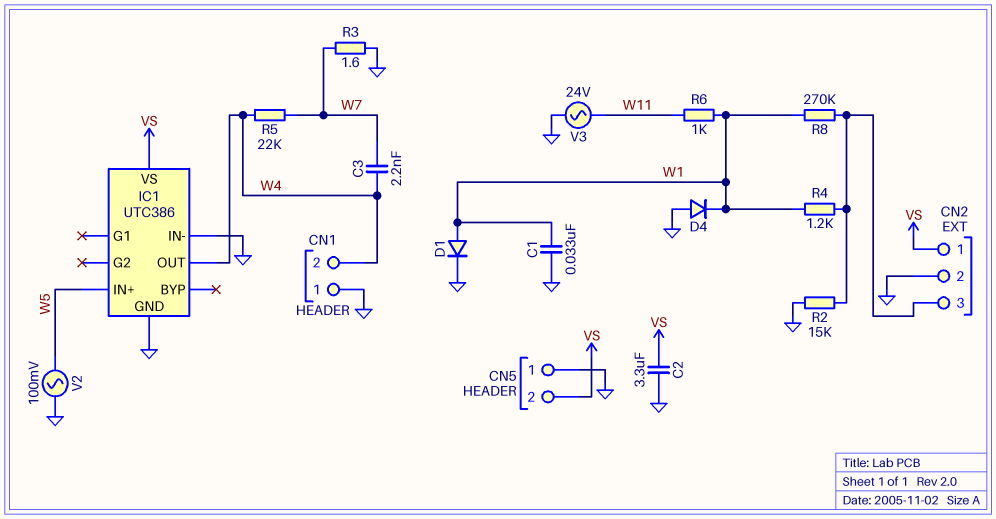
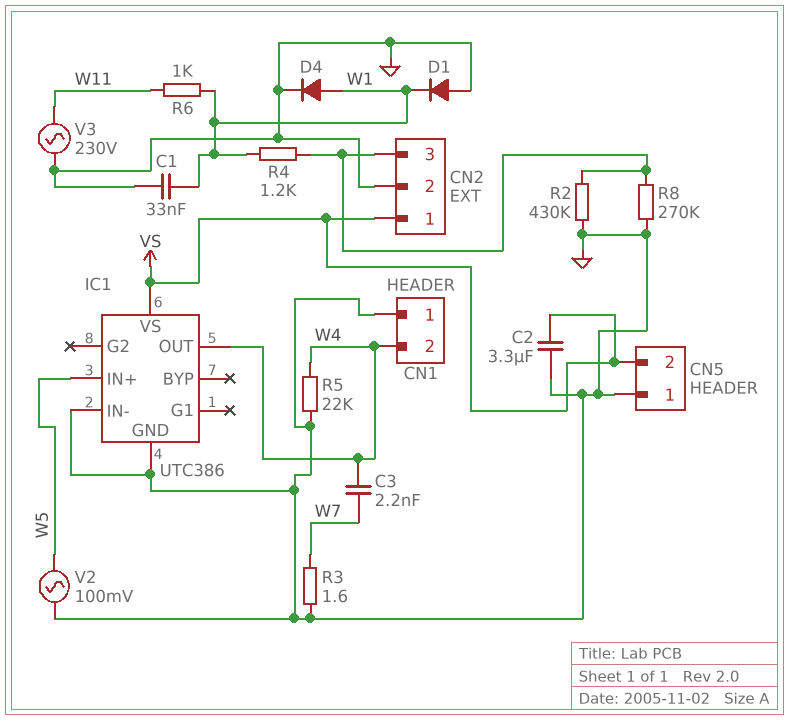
D1: diode (A W1, K GND) -> diode (A GND, K W1)
D4: diode (A GND, K W1) -> diode (A W1, K GND)
R2: 15k (CN2/3, GND) -> 430k (CN2/3, GND)
R5: 22k (W4, W7) -> 22k (GND, W4)
R8: 270k (CN2/3, W1) -> 270k (CN2/3, GND)
V3: AC 24V (GND, W11) -> AC 230V (GND, W11)

